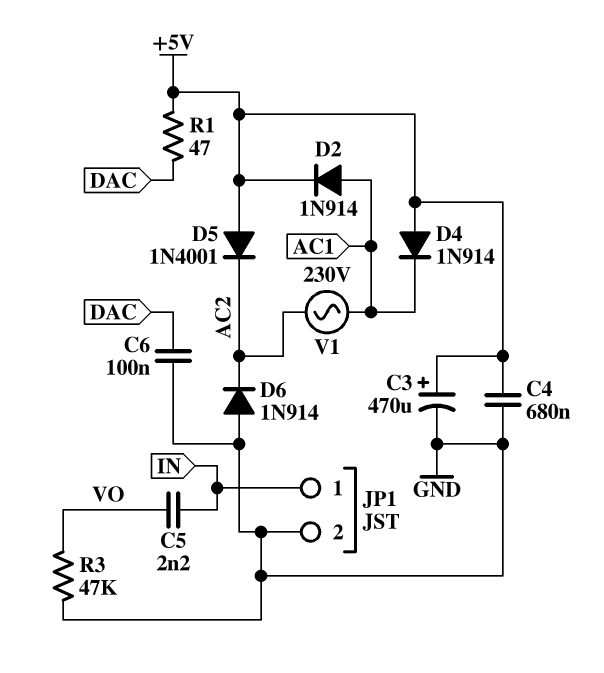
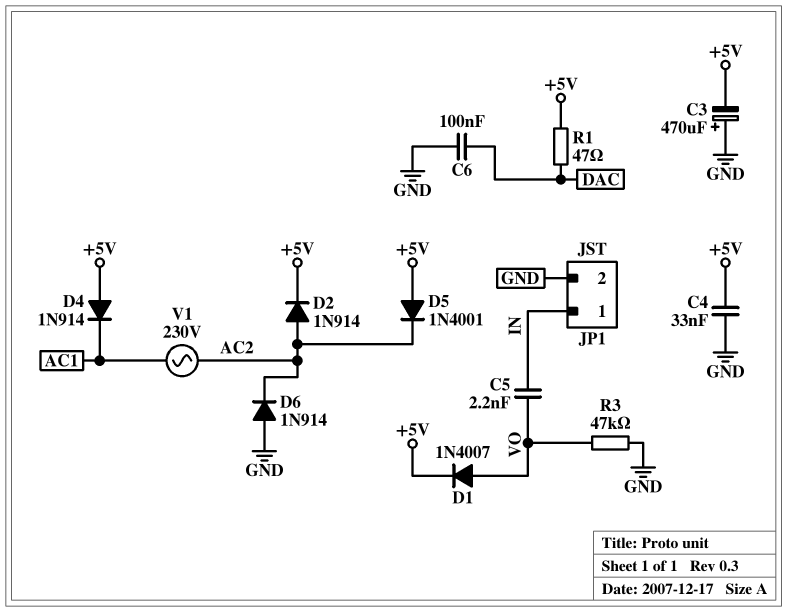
C3: 470uF (plus +5V, minus GND) -> 470uF (plus GND, minus +5V)
C4: 680nF (+5V, GND) -> 33nF (+5V, GND)
D1: none -> diode 1N4007 (A VO, K +5V)
D2: diode 1N914 (A AC1, K +5V) -> diode 1N914 (A AC2, K +5V)

